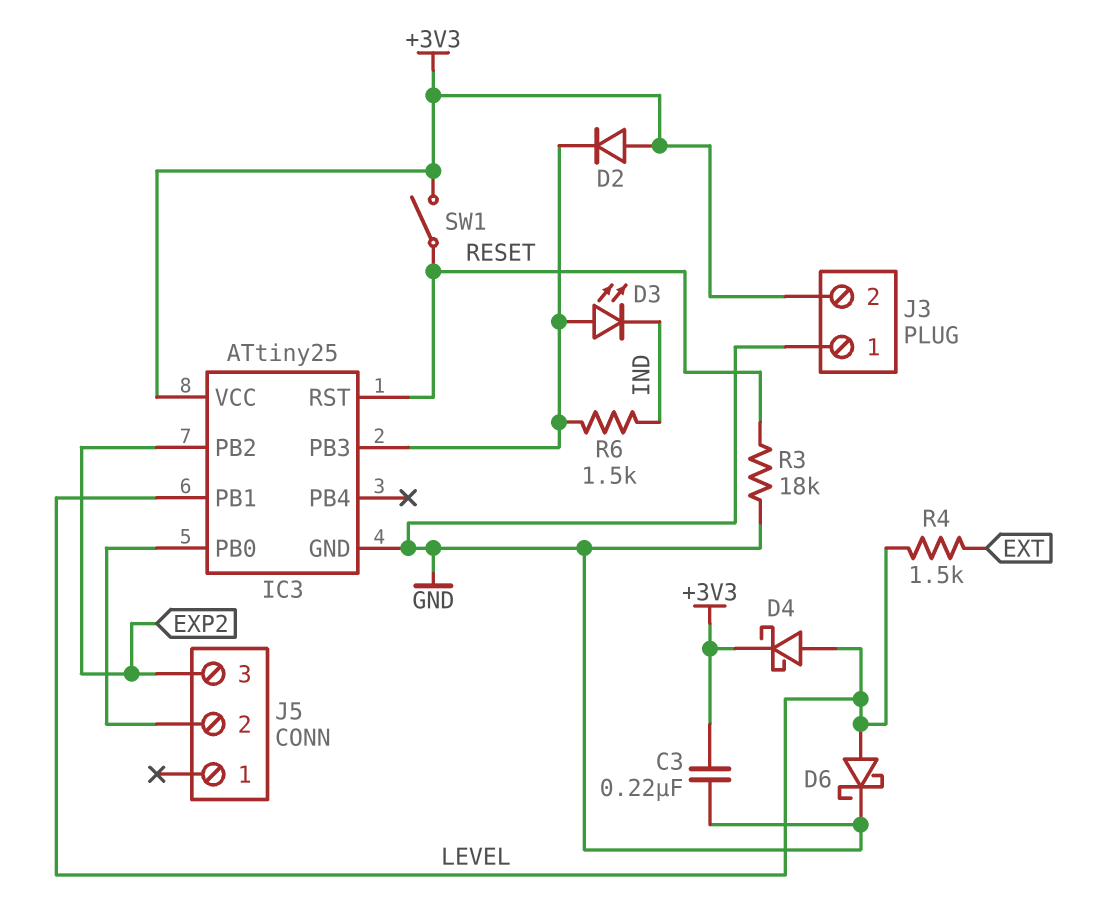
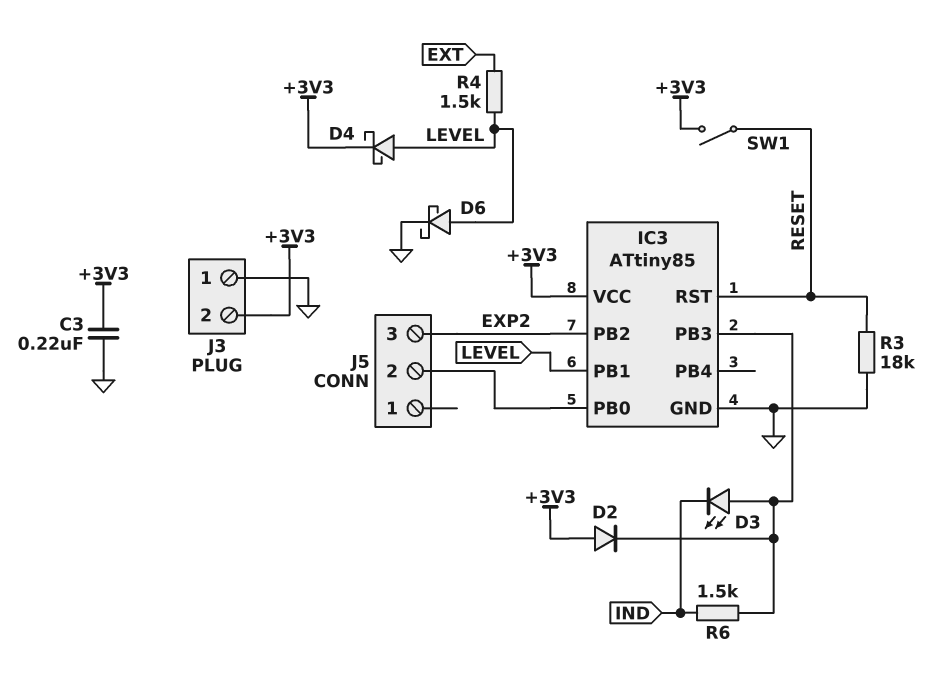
IC3: ATtiny25 -> ATtiny85

